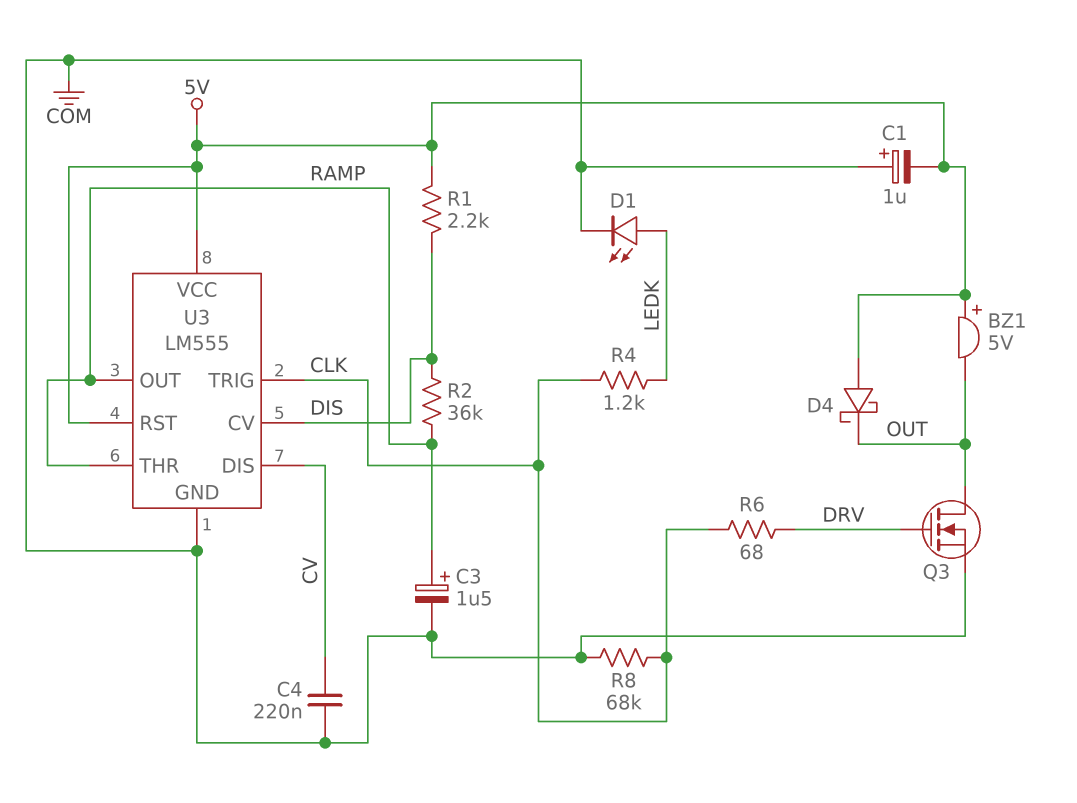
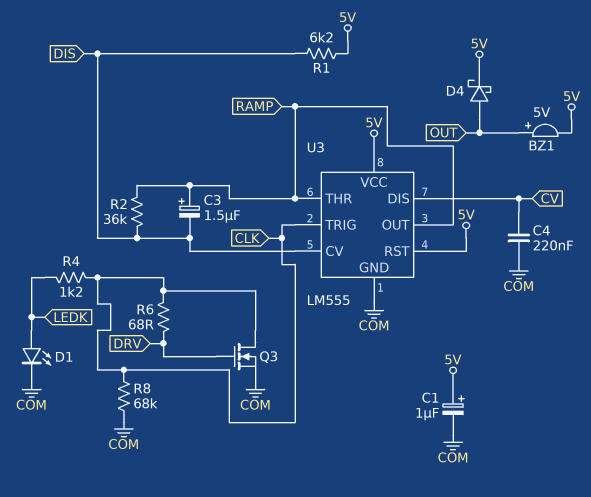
BZ1: buzzer 5V (plus 5V, minus OUT) -> buzzer 5V (plus OUT, minus 5V)
C1: 1uF (plus COM, minus 5V) -> 1uF (plus 5V, minus COM)
C3: 1.5uF (plus RAMP, minus COM) -> 1.5uF (plus RAMP, minus DIS)
D4: schottky (A 5V, K OUT) -> schottky (A OUT, K 5V)
Q3: NMOS (G DRV, D OUT, S COM) -> NMOS (G DRV, D CLK, S COM)
R1: 2.2k (5V, DIS) -> 6.2k (5V, DIS)

